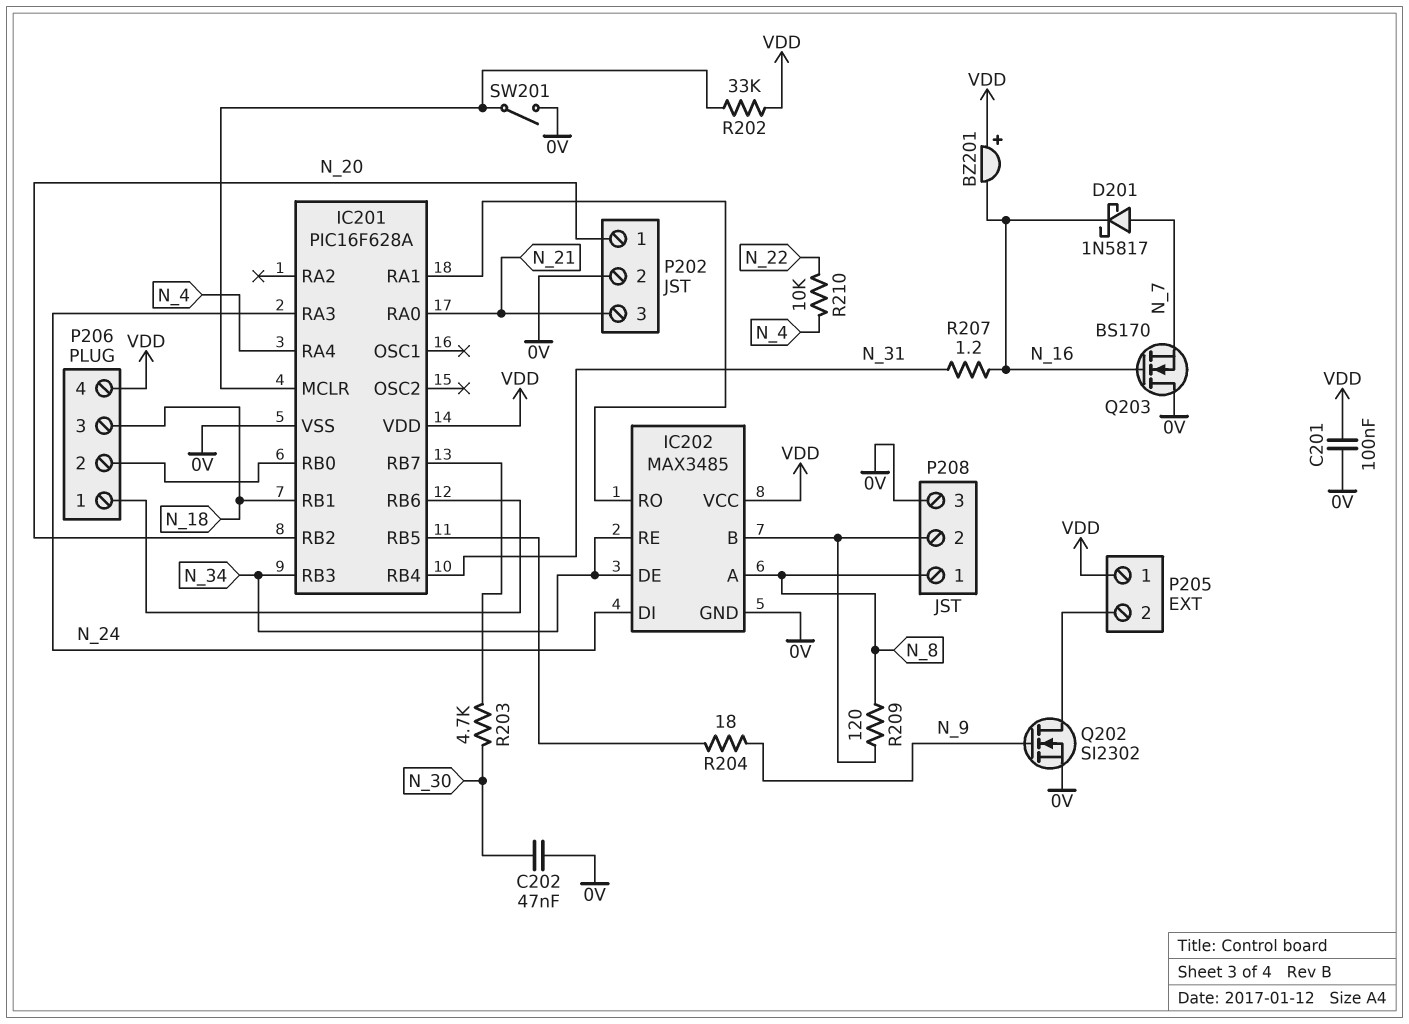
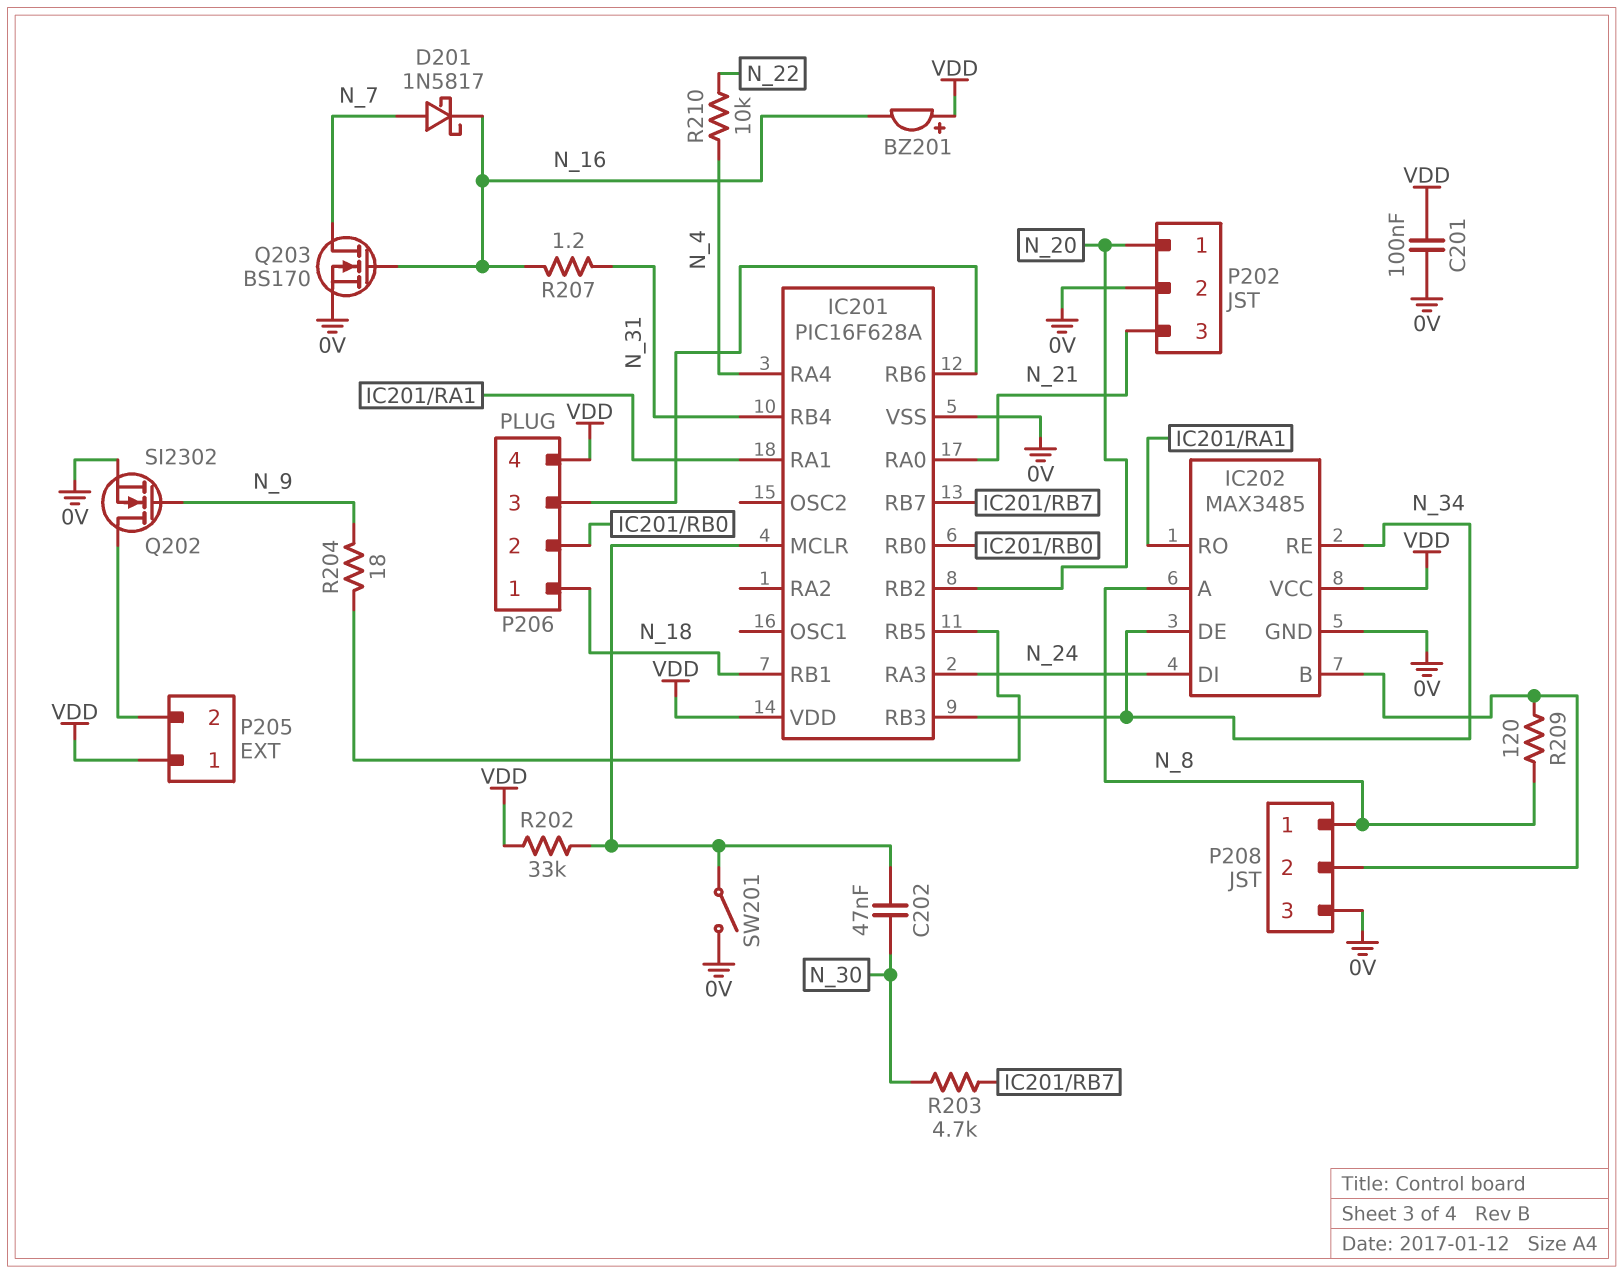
C202: 47nF (0V, N_30) -> 47nF (IC201/MCLR, N_30)
P206 pin 1: IC201/RB6 -> N_18
P206 pin 3: N_18 -> IC201/RB6
Q203: NMOS BS170 (G N_16, D 0V, S N_7) -> NMOS BS170 (G N_16, D N_7, S 0V)

